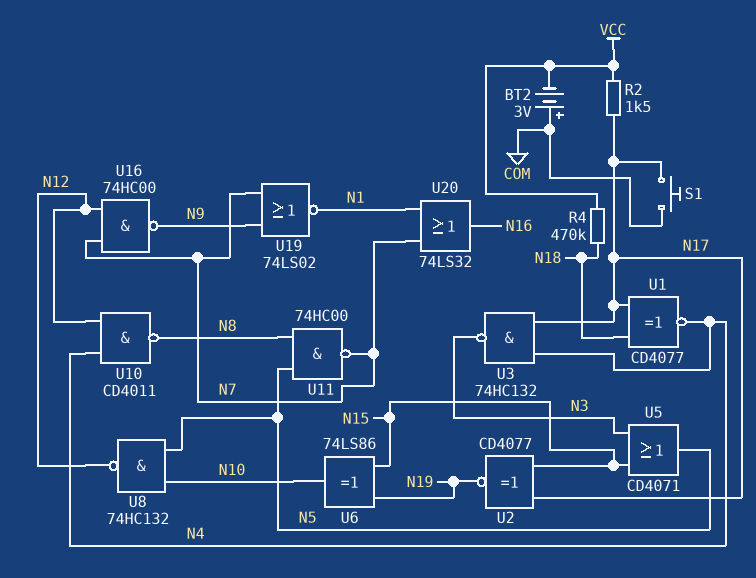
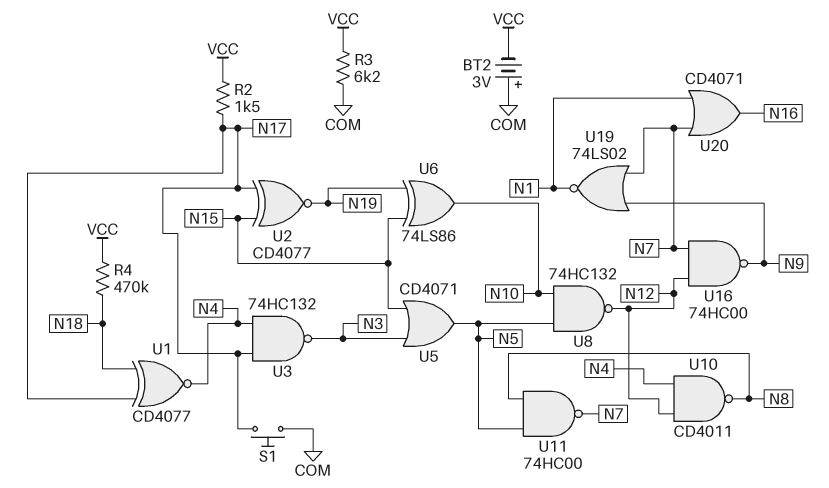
R3: none -> 6.2k (COM, VCC)
U20: OR 74LS32 (in N1, in N7, out N16) -> OR CD4071 (in N1, in N7, out N16)

